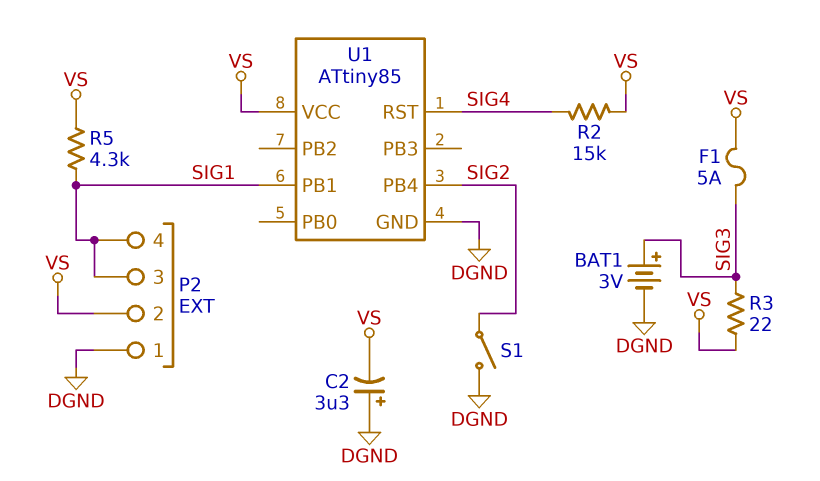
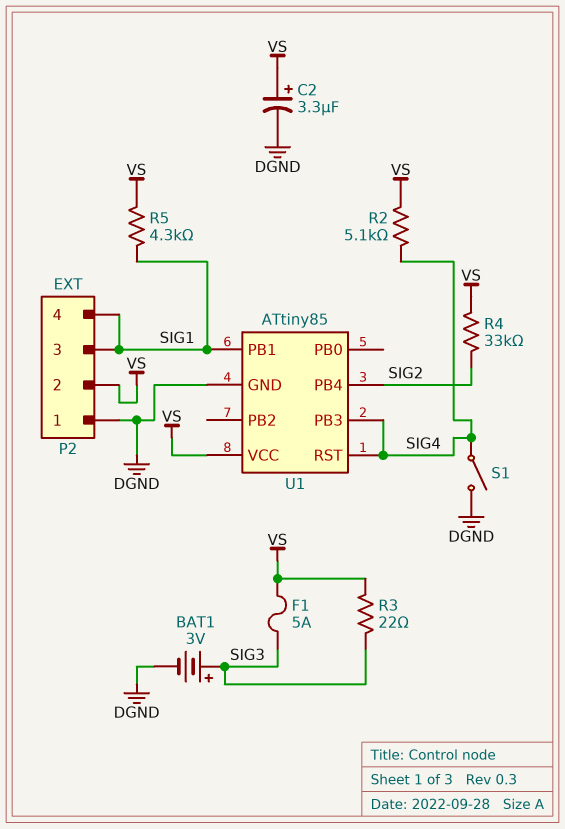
C2: 3.3uF (plus DGND, minus VS) -> 3.3uF (plus VS, minus DGND)
R2: 15k (SIG4, VS) -> 5.1k (SIG4, VS)
R4: none -> 33k (SIG2, VS)
S1: switch (DGND, SIG2) -> switch (DGND, SIG4)
U1 pin PB3: none -> SIG4

